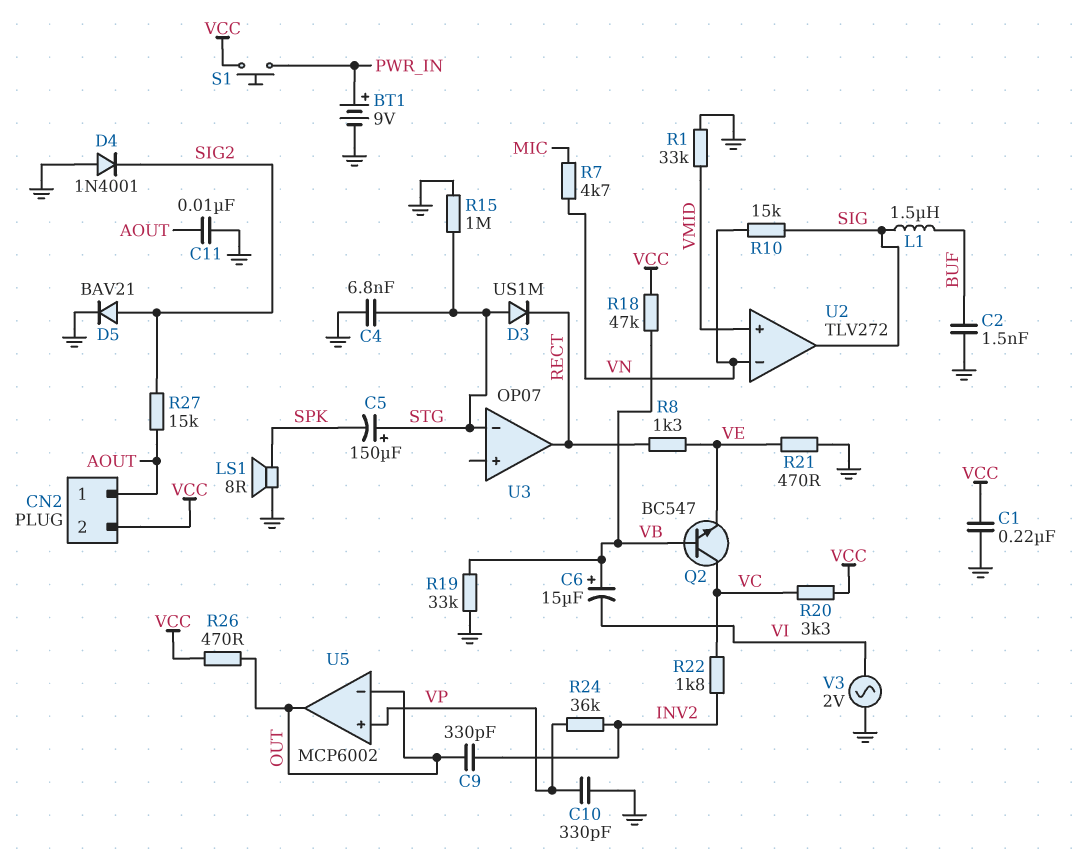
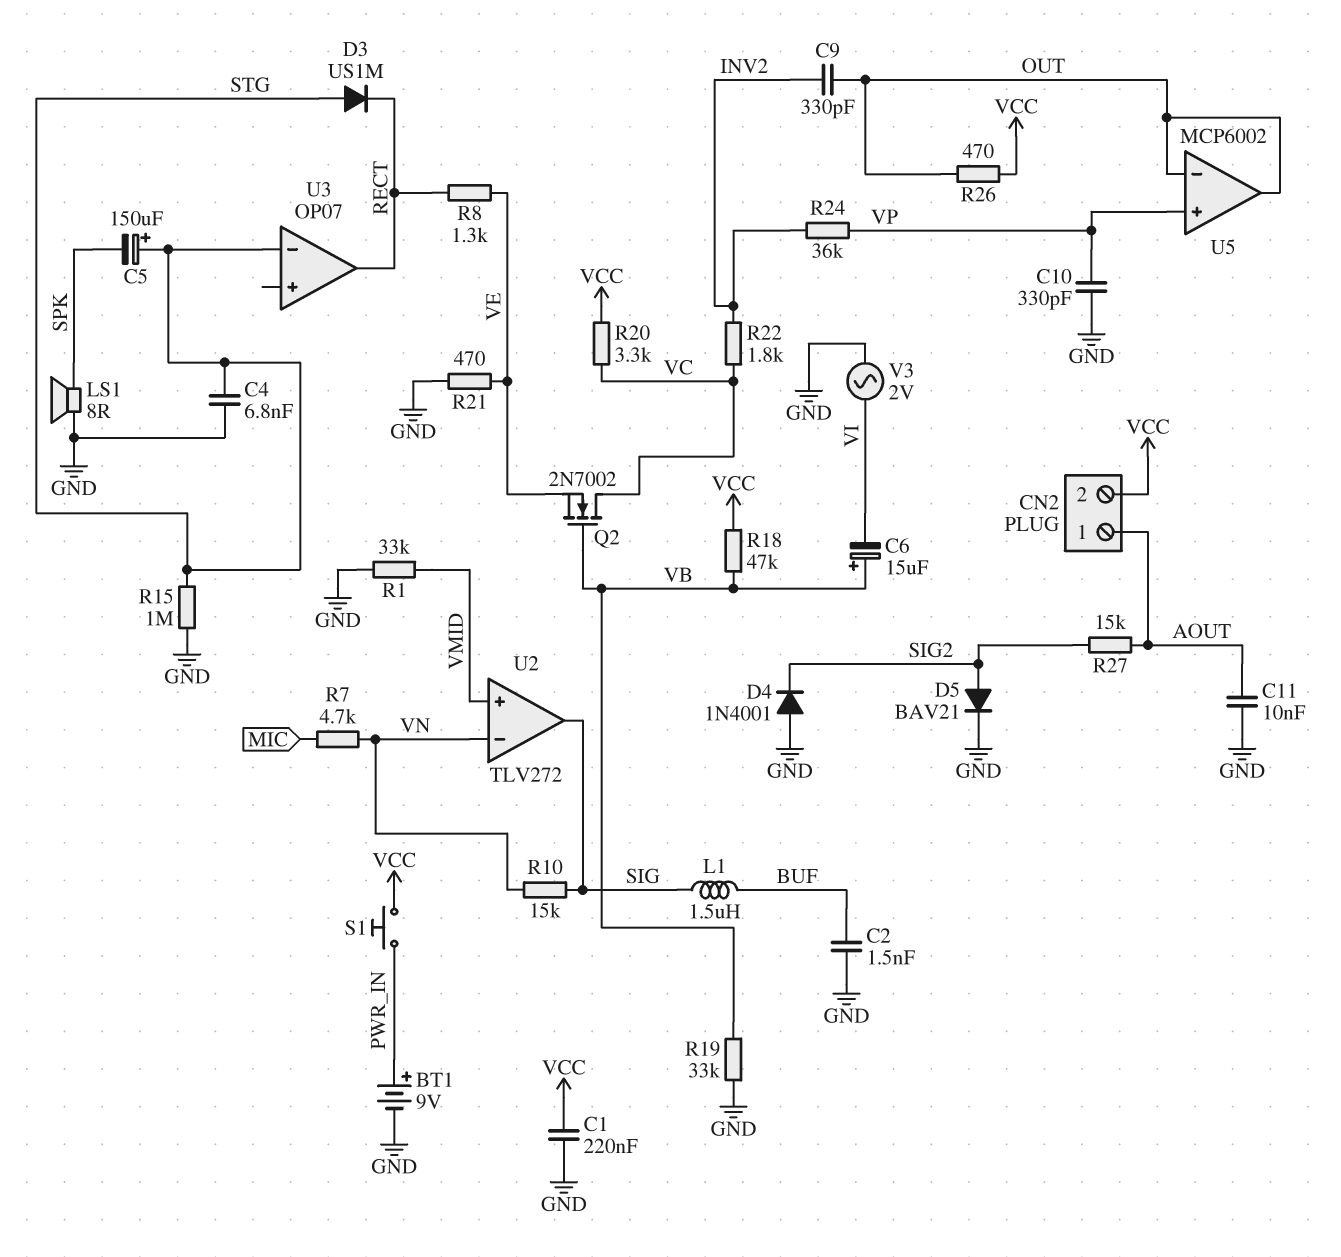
Q2: NPN BC547 (B VB, C VC, E VE) -> NMOS 2N7002 (G VB, D VC, S VE)

